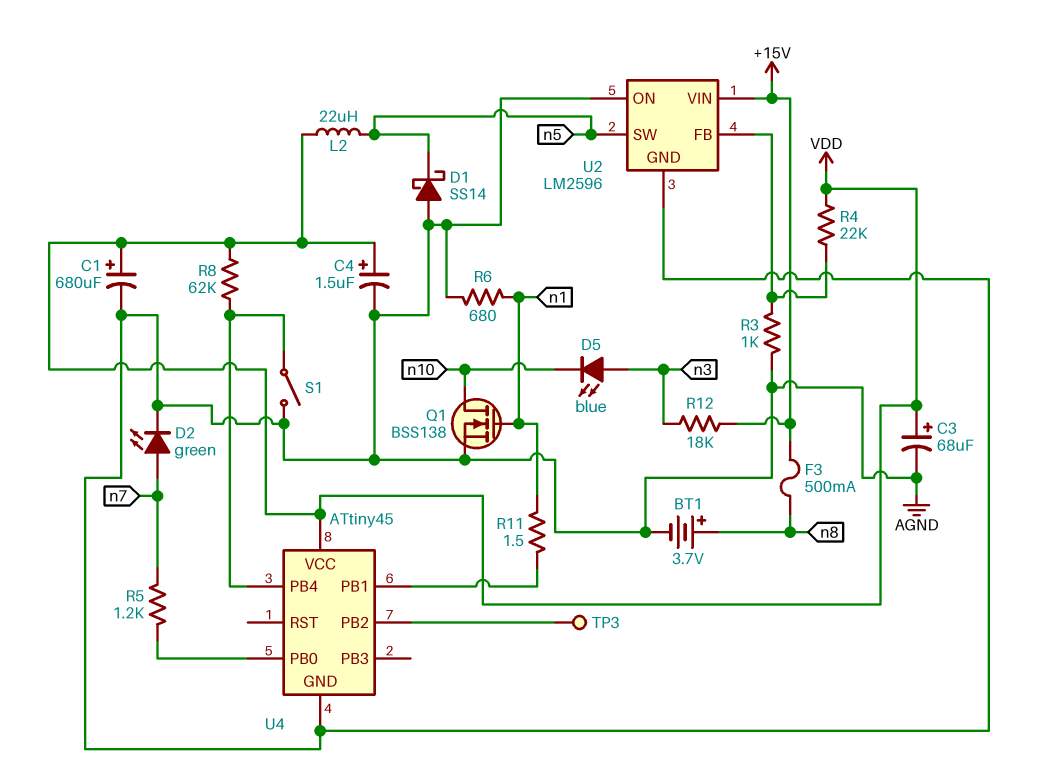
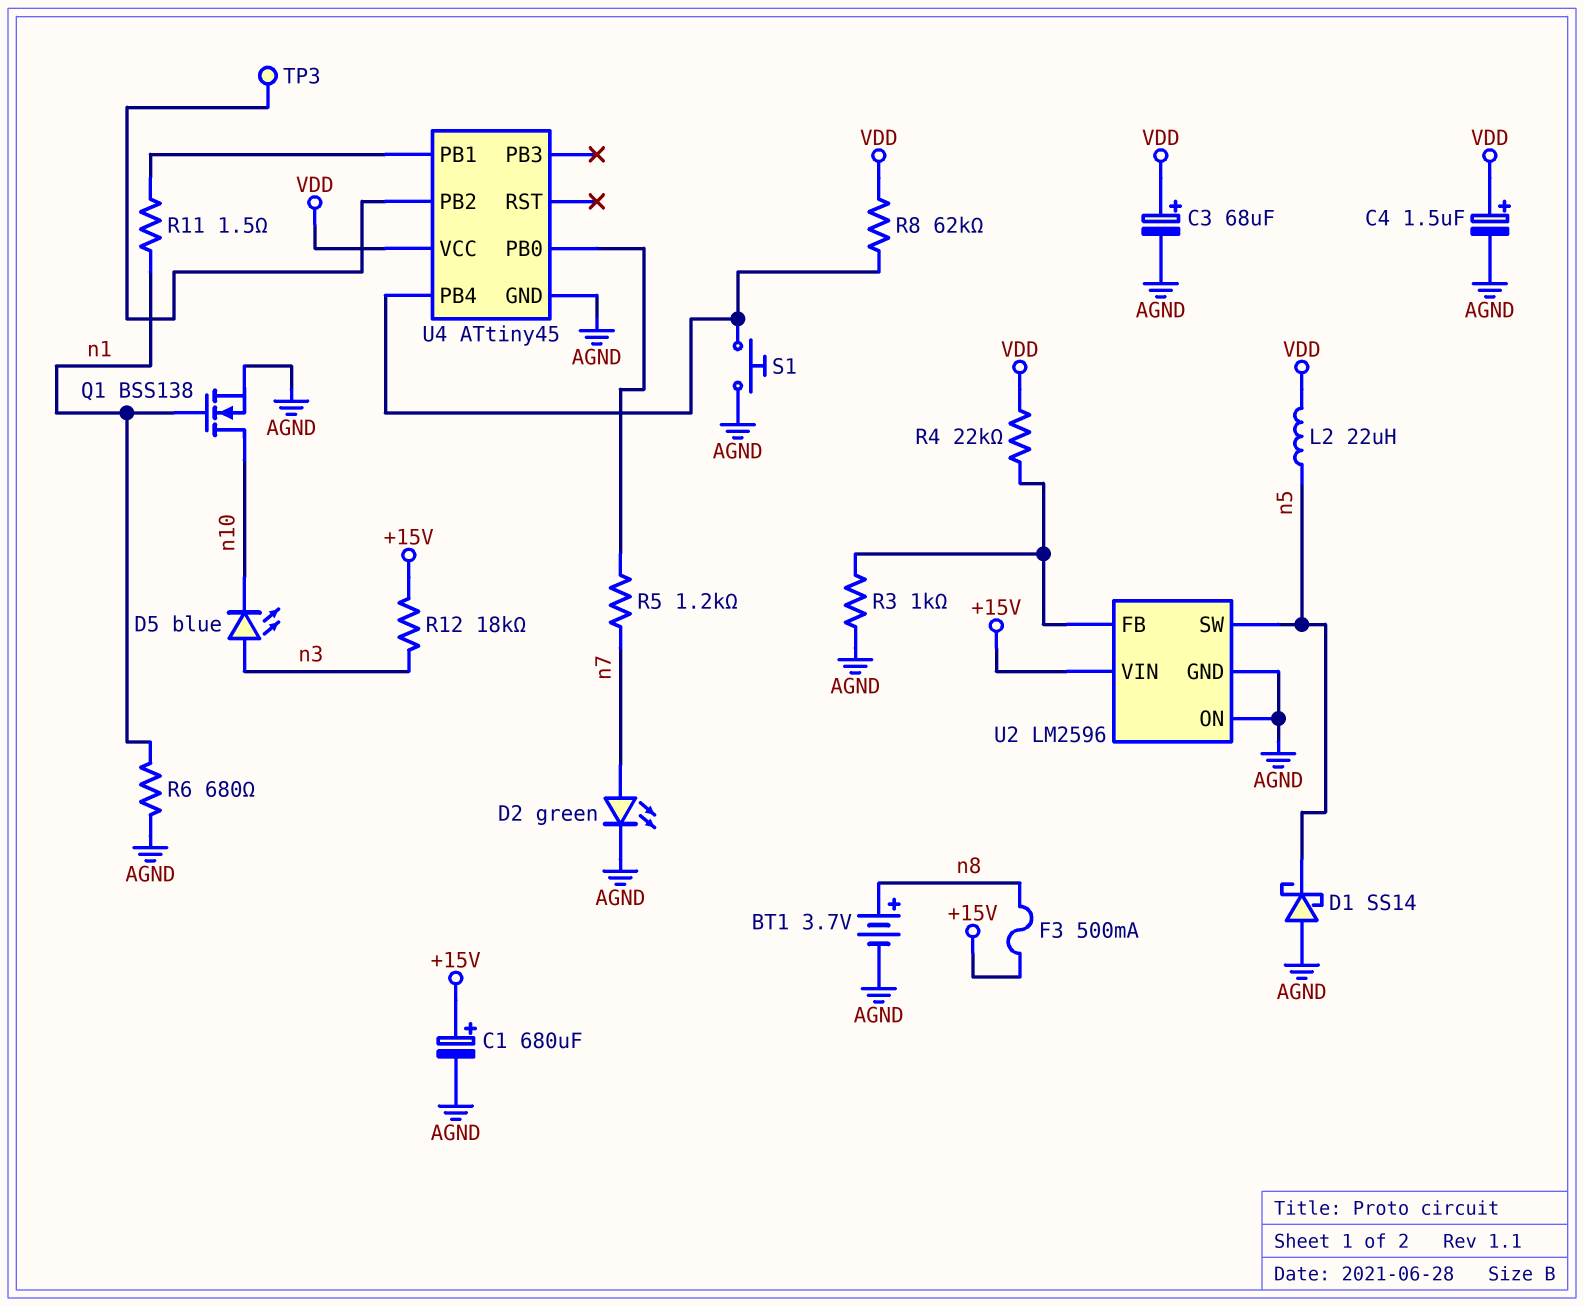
C1: 680uF (plus VDD, minus AGND) -> 680uF (plus +15V, minus AGND)
S1: switch (AGND, U4/PB4) -> button (AGND, U4/PB4)

